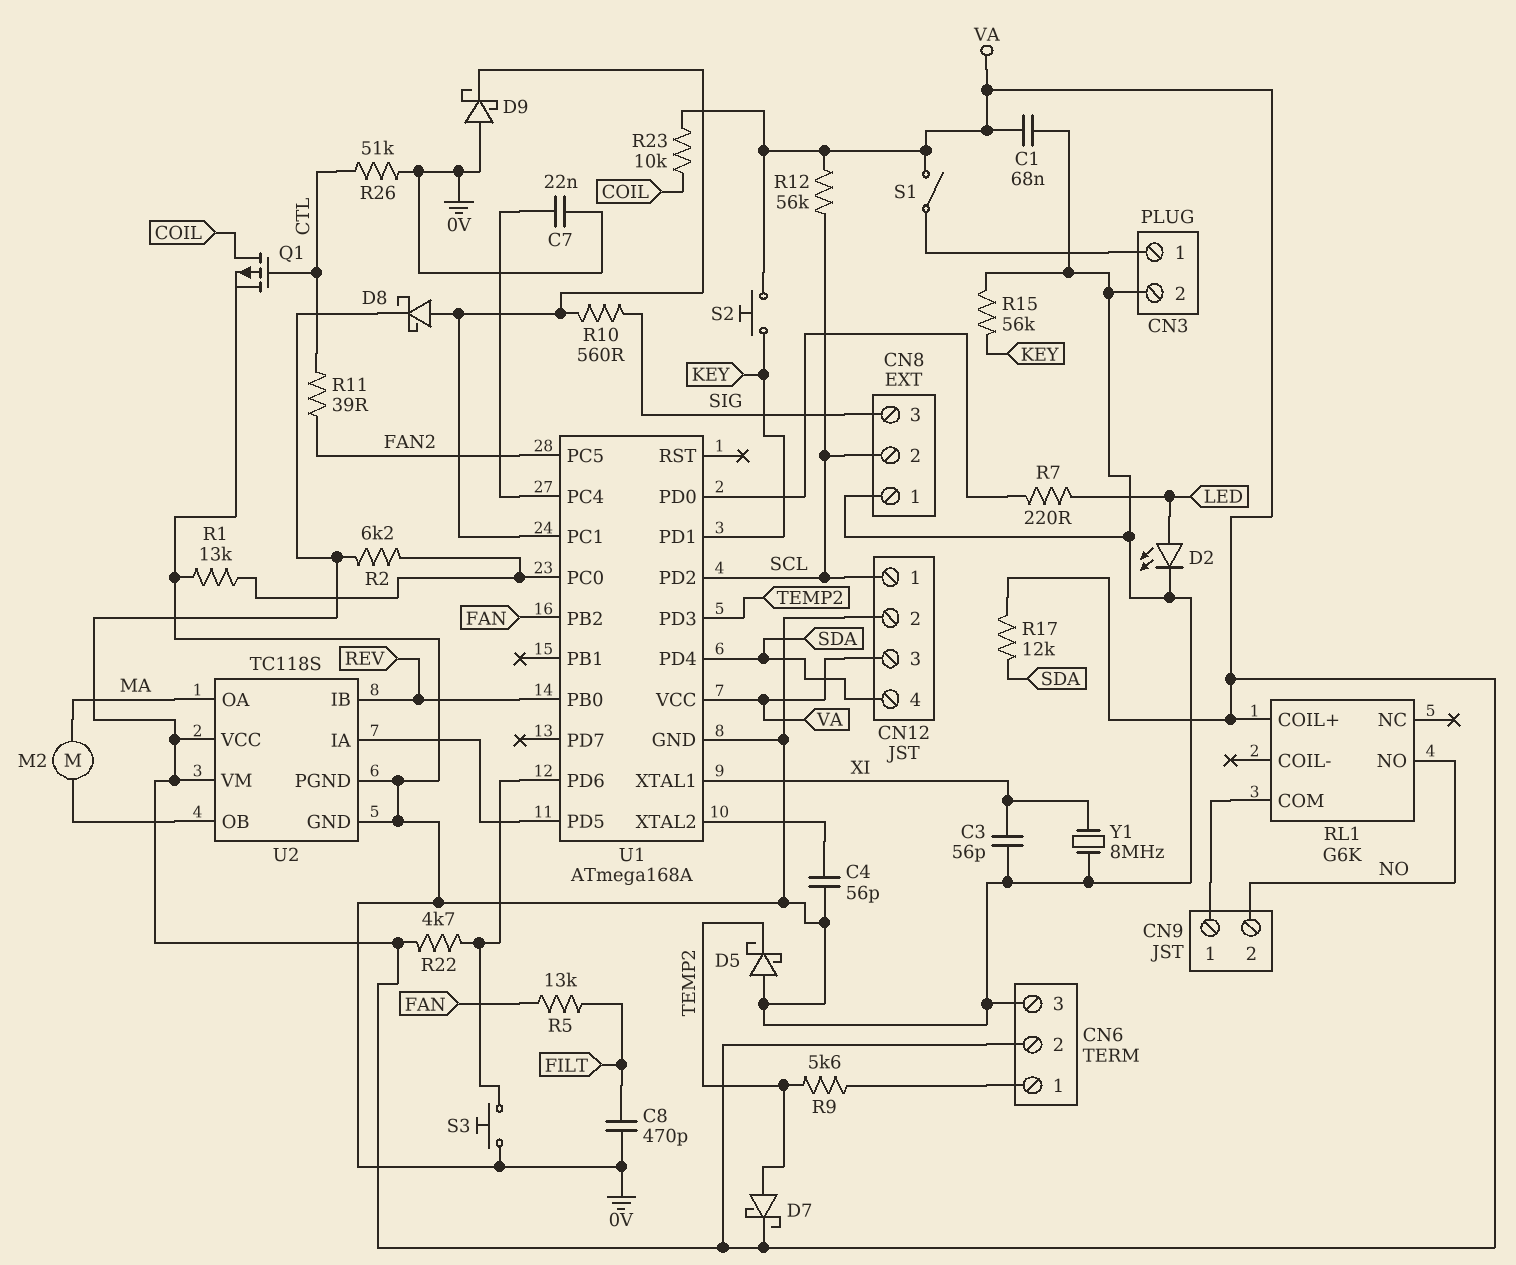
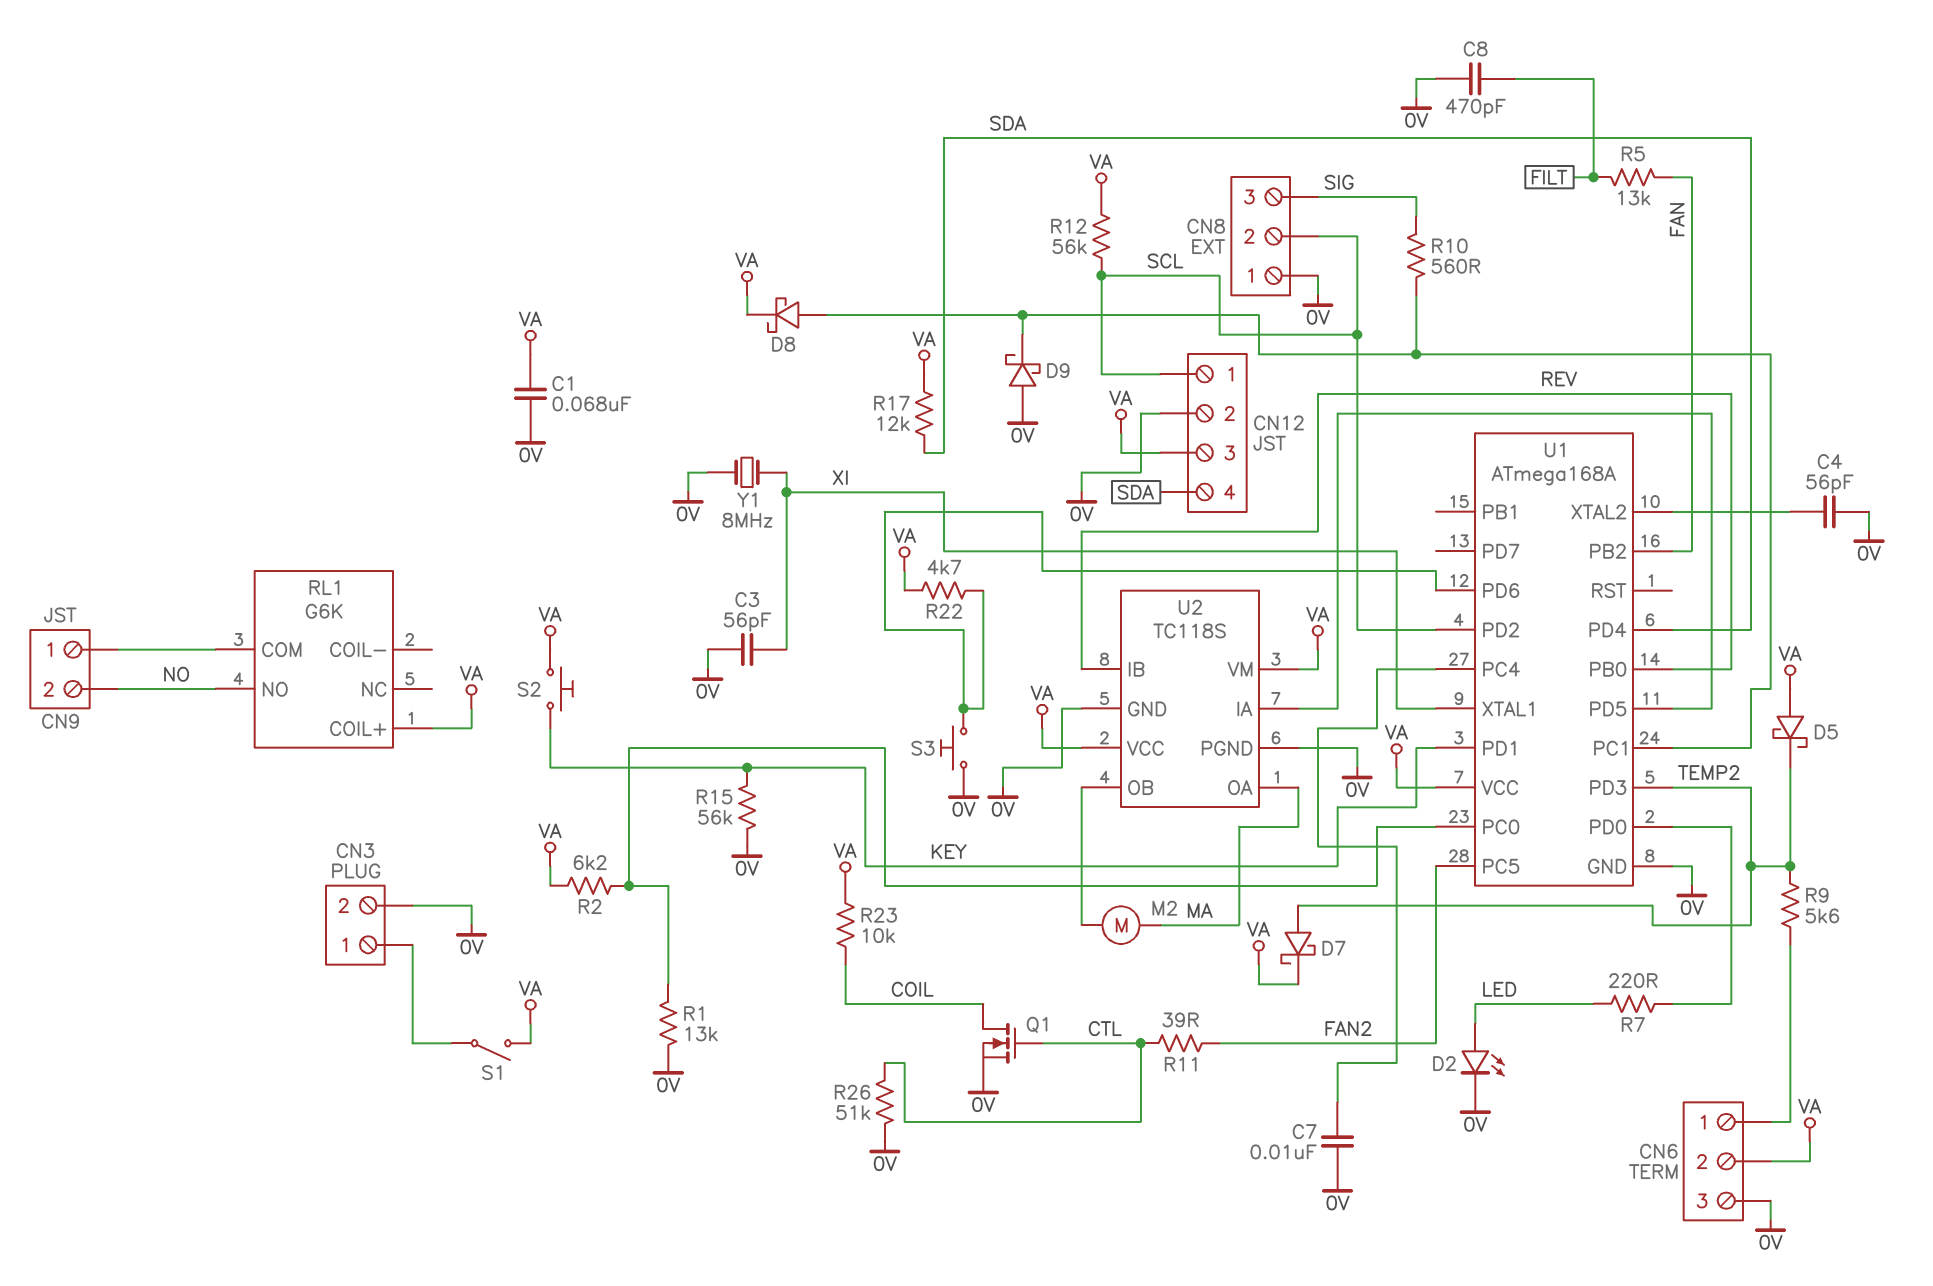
C7: 22nF (0V, U1/PC4) -> 10nF (0V, U1/PC4)
D5: schottky (A 0V, K TEMP2) -> schottky (A VA, K TEMP2)
Q1: PMOS (G CTL, D COIL, S 0V) -> NMOS (G CTL, D COIL, S 0V)

